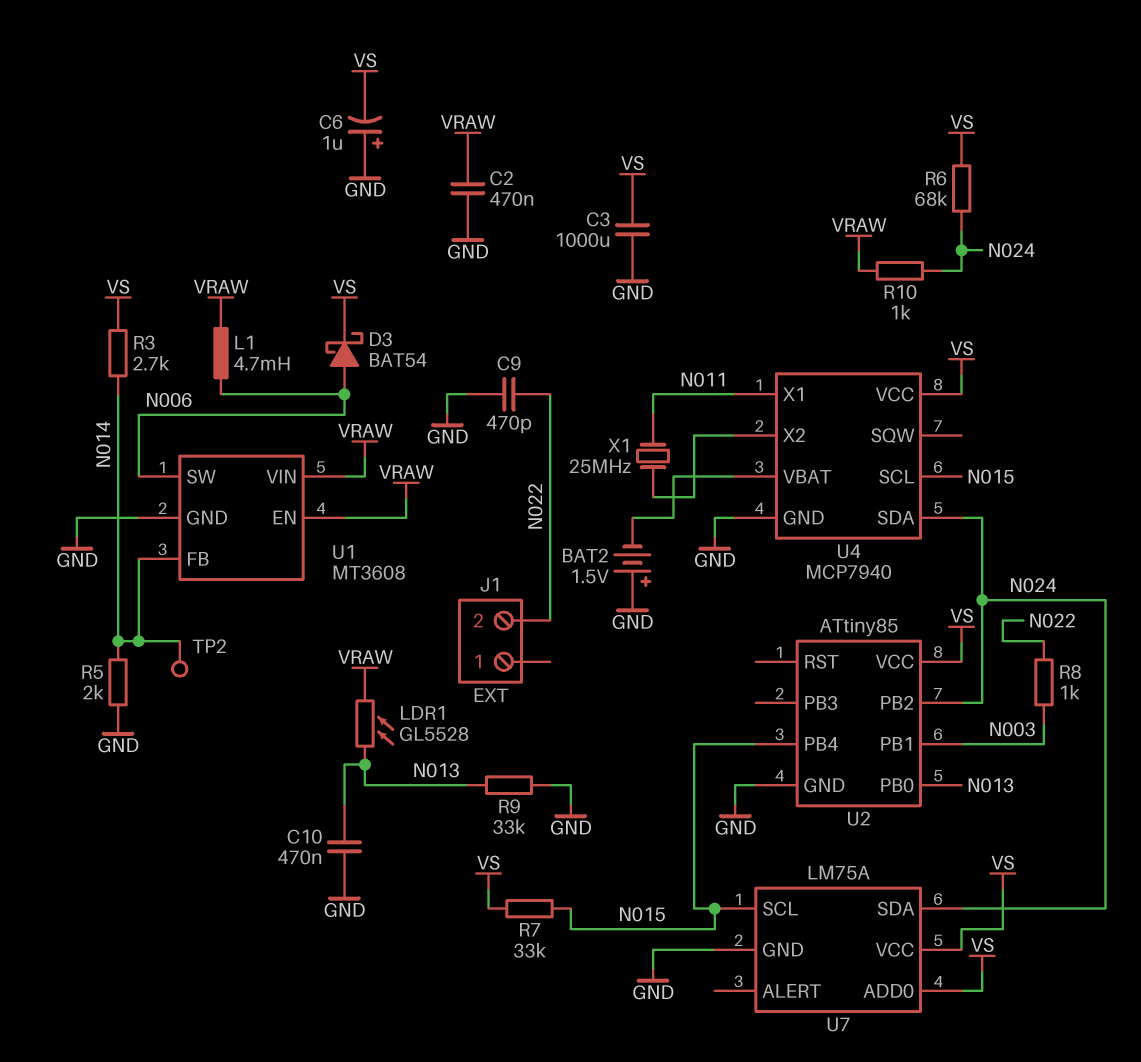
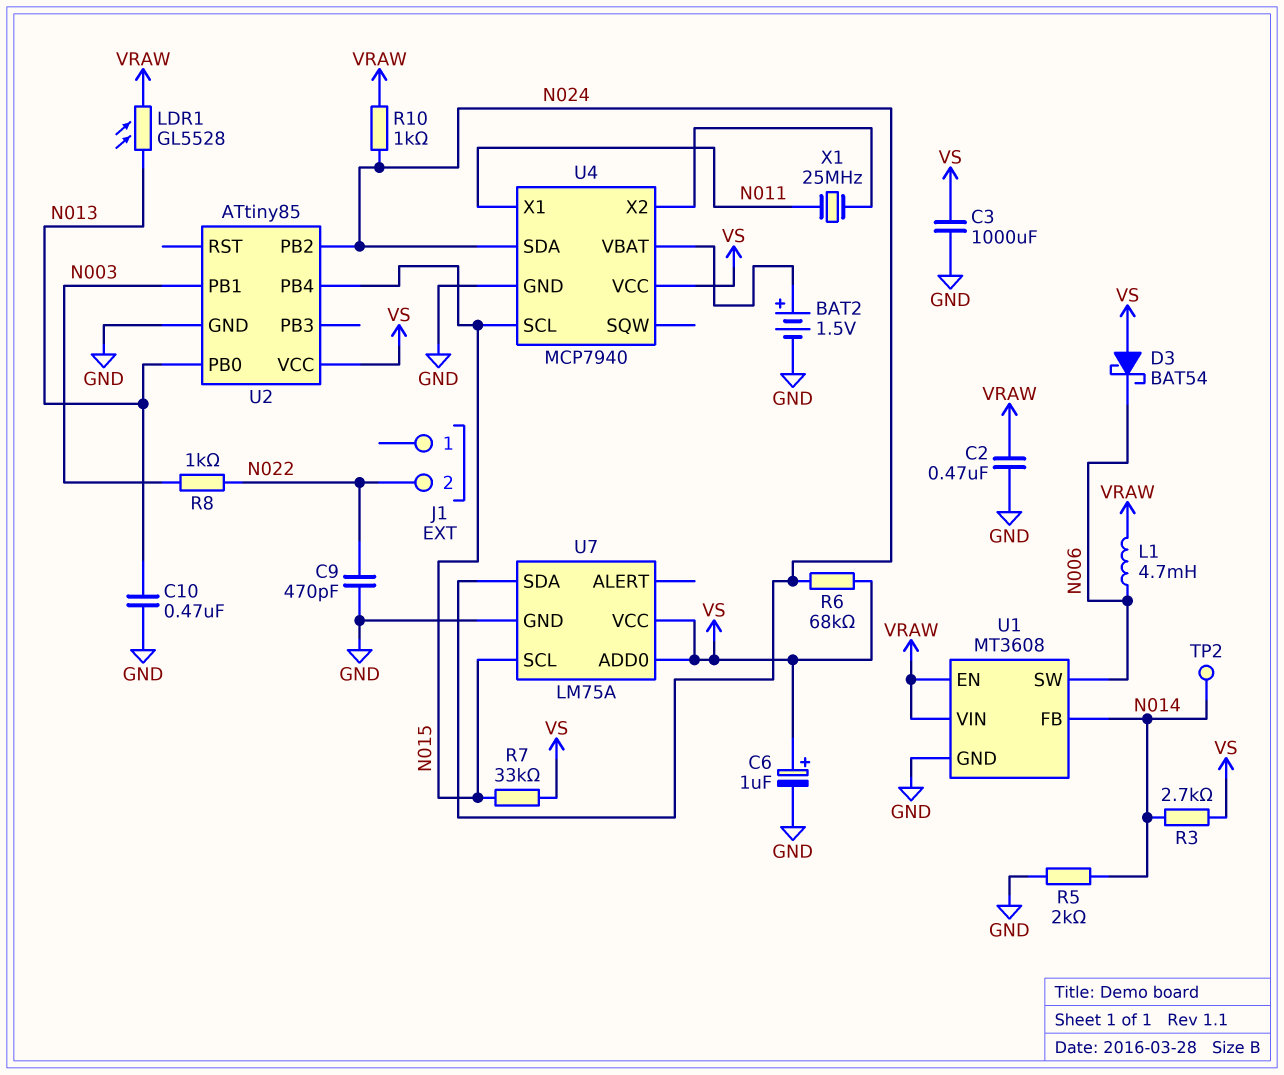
BAT2: 1.5V (plus GND, minus U4/VBAT) -> 1.5V (plus U4/VBAT, minus GND)
C6: 1uF (plus GND, minus VS) -> 1uF (plus VS, minus GND)
D3: schottky BAT54 (A N006, K VS) -> schottky BAT54 (A VS, K N006)
R9: 33k (GND, N013) -> none

